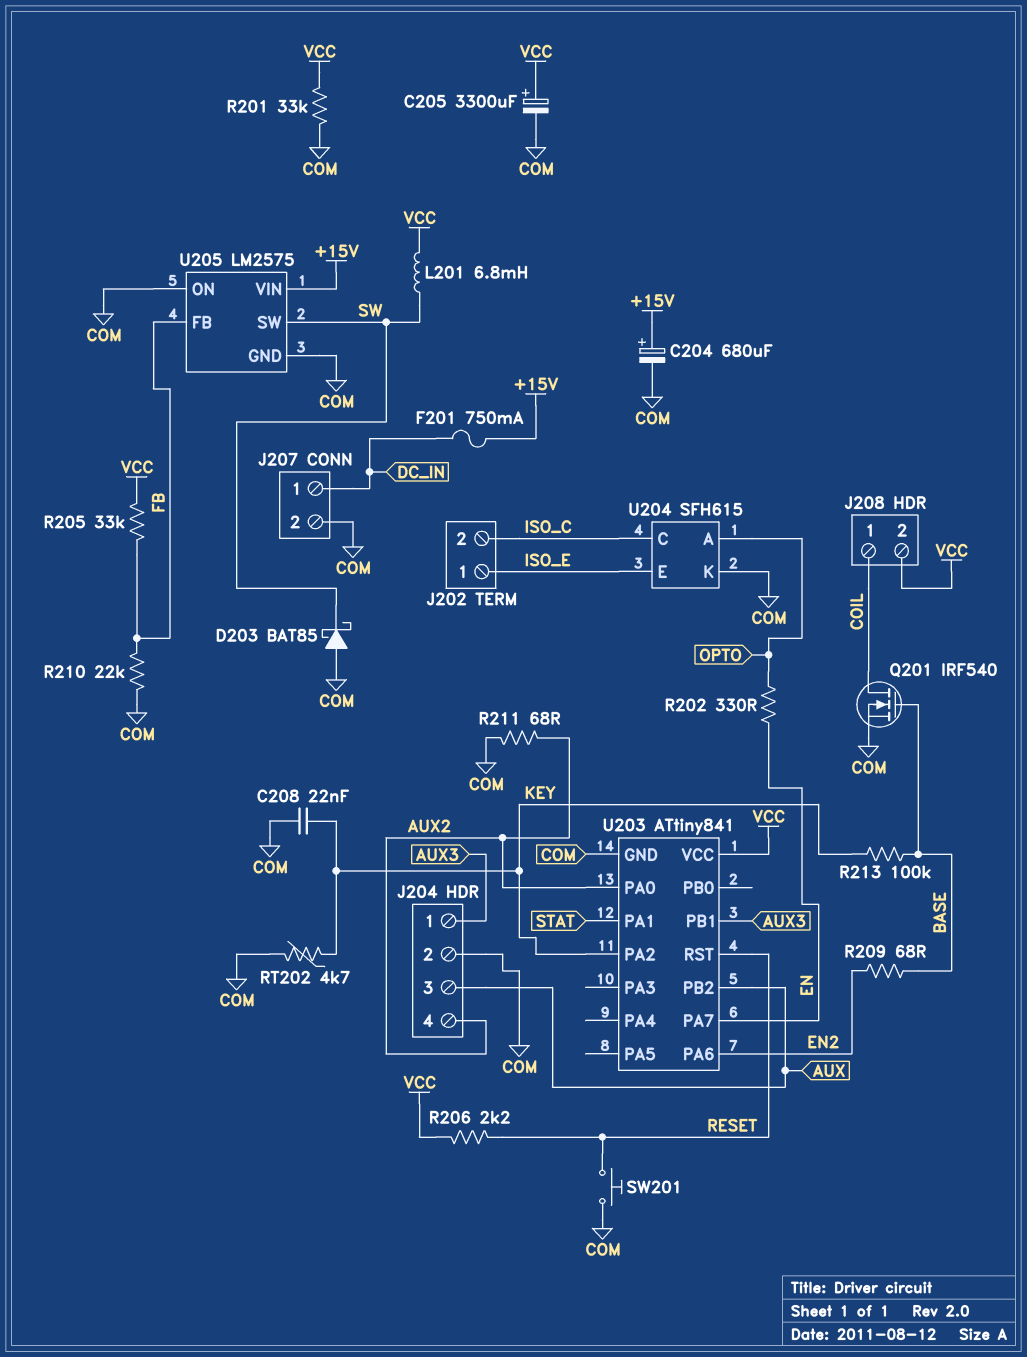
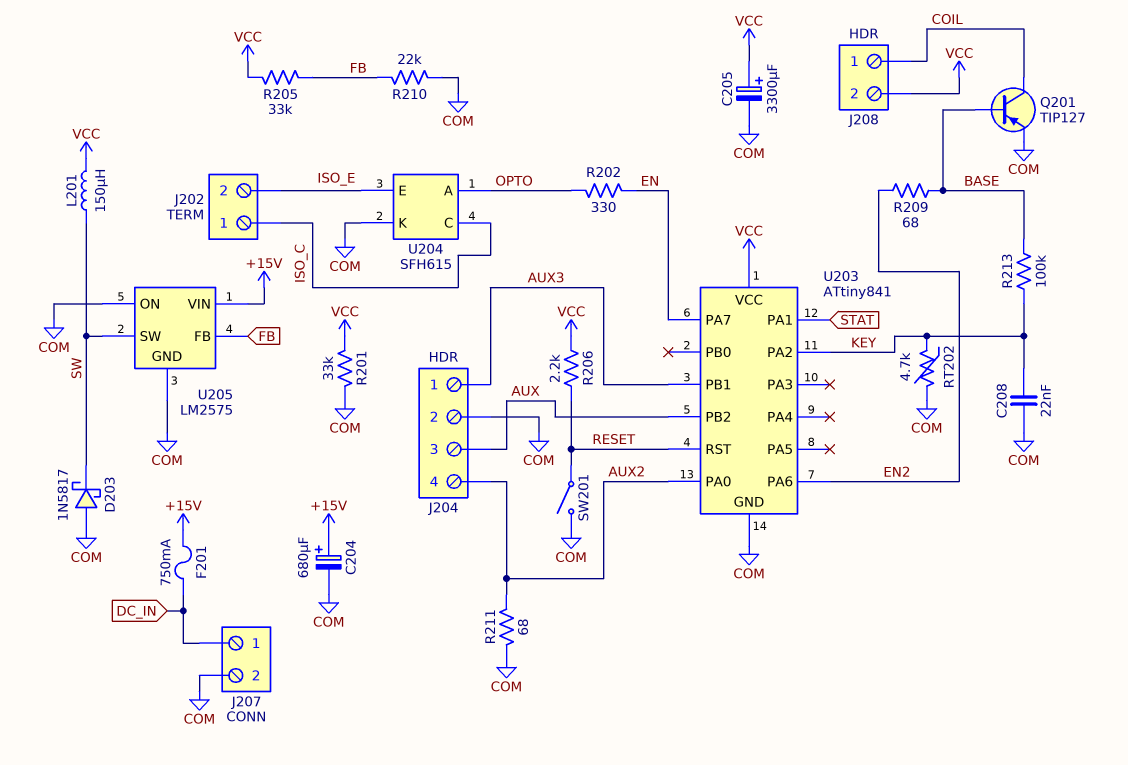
D203: schottky BAT85 (A COM, K SW) -> schottky 1N5817 (A COM, K SW)
J202 pin 1: ISO_E -> ISO_C
J202 pin 2: ISO_C -> ISO_E
L201: 6.8mH (SW, VCC) -> 150uH (SW, VCC)
Q201: NMOS IRF540 (G BASE, D COIL, S COM) -> PNP TIP127 (B BASE, C COIL, E COM)
SW201: button (COM, RESET) -> switch (COM, RESET)

